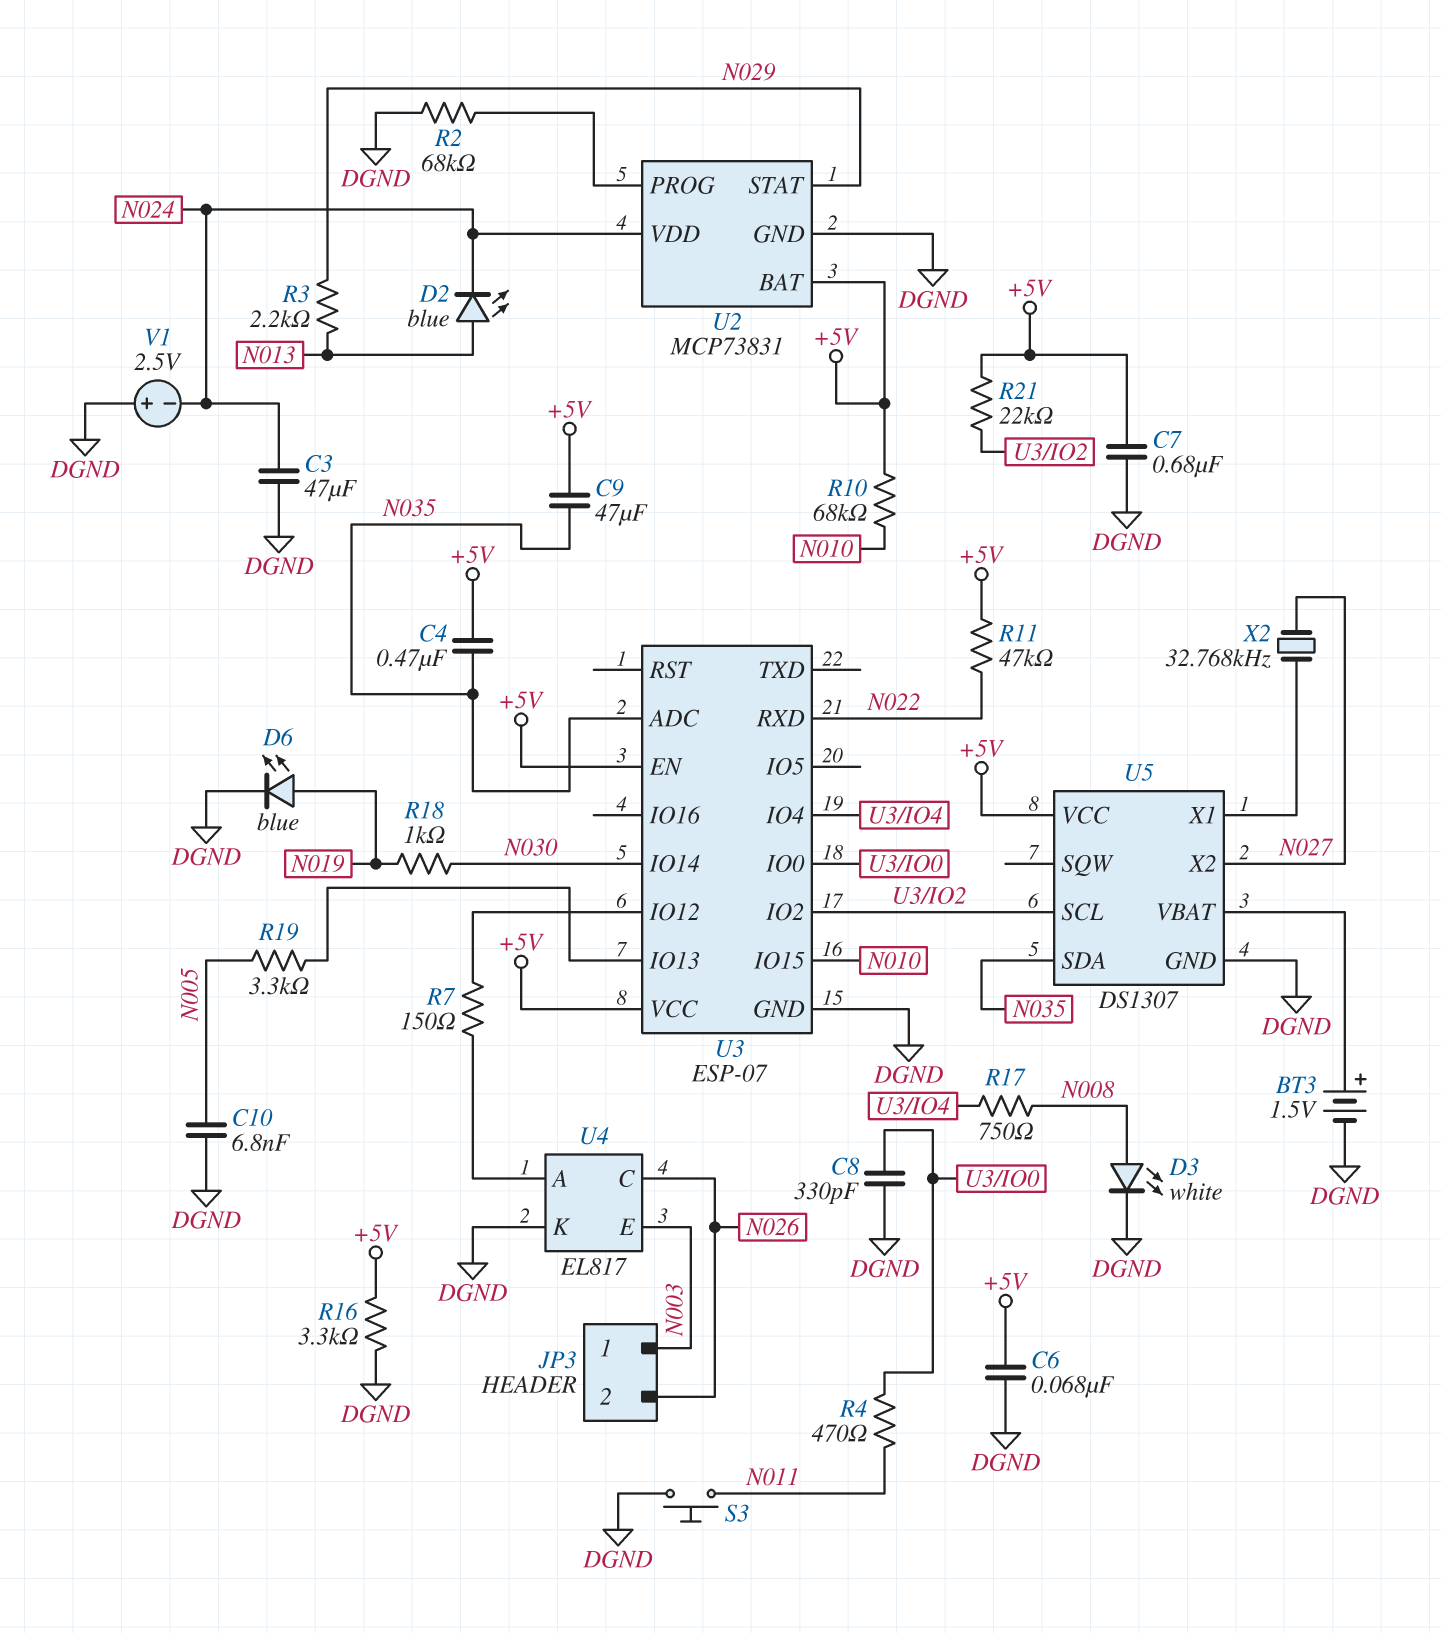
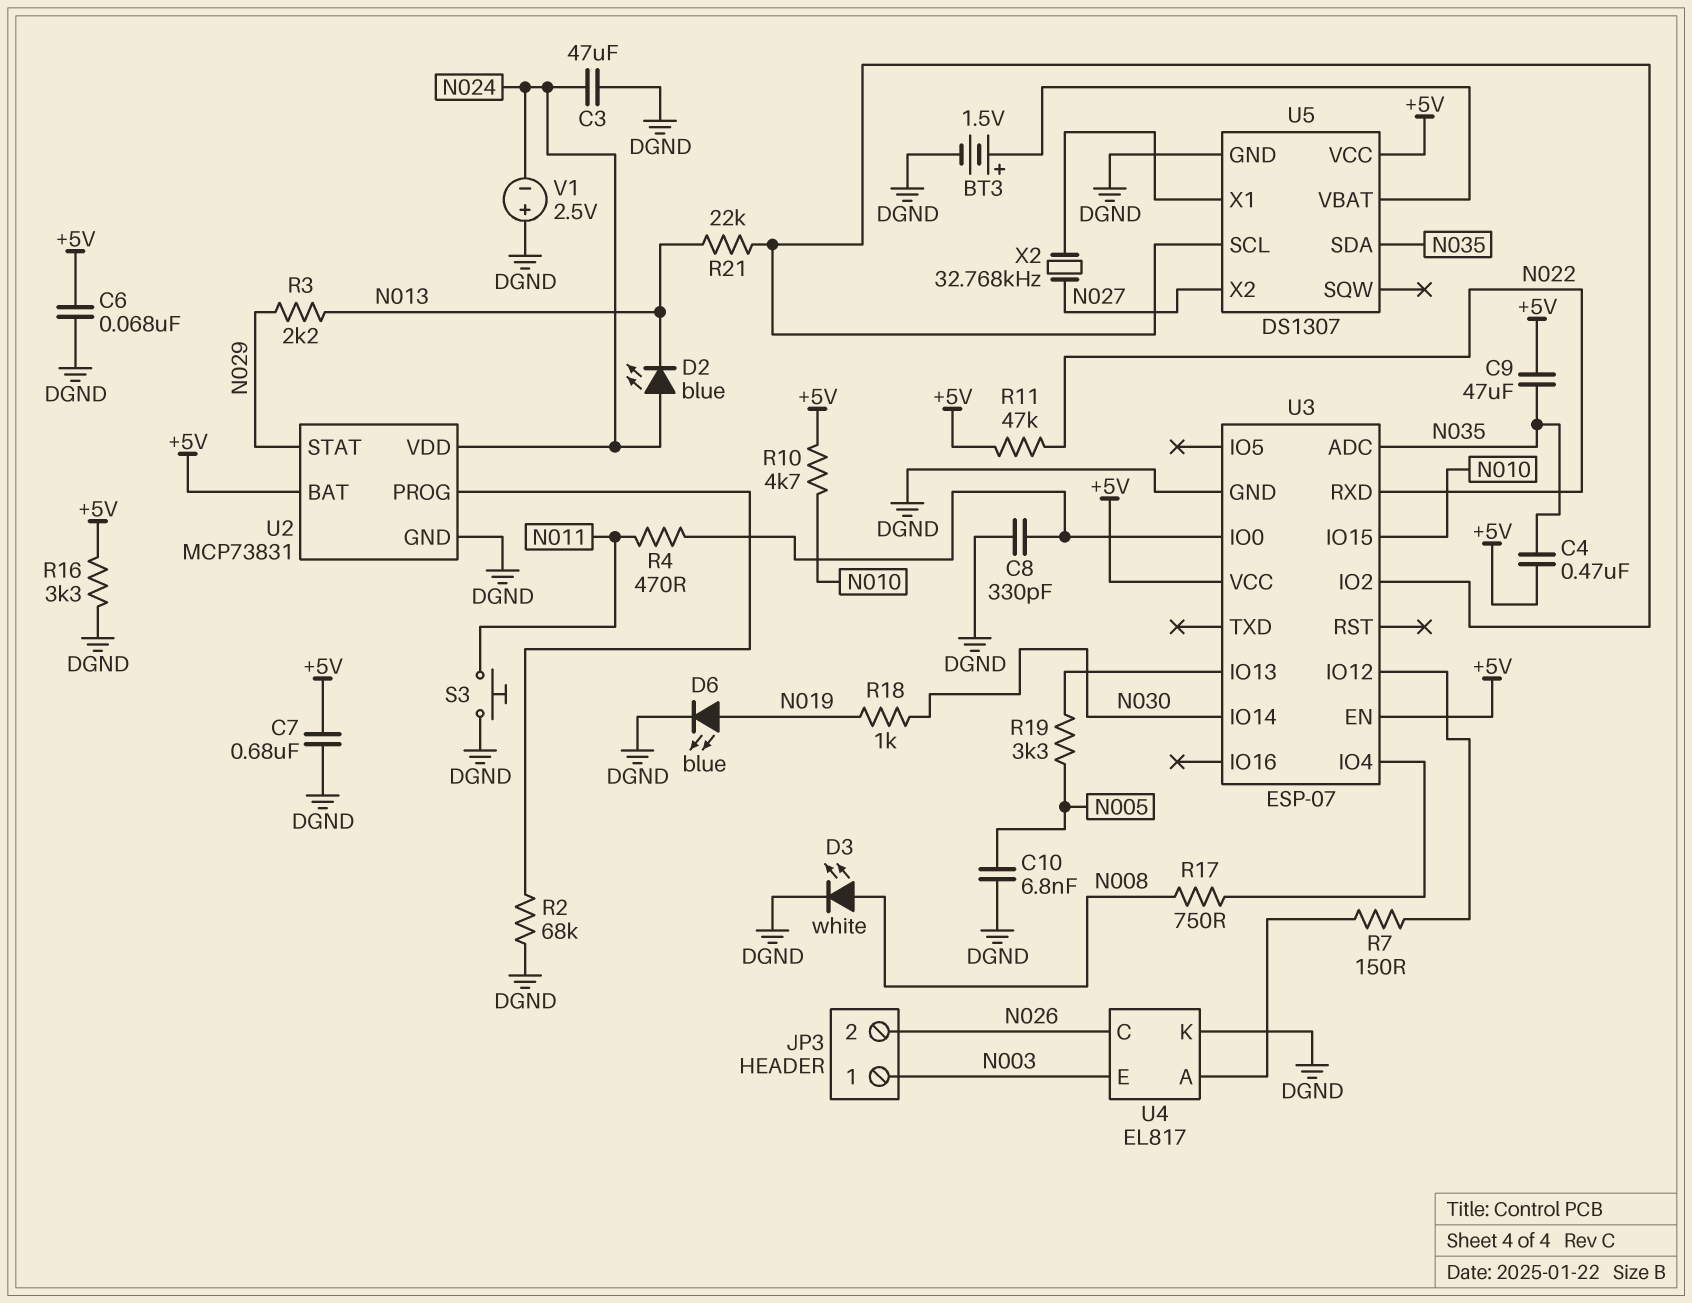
D2: LED blue (A N013, K N024) -> LED blue (A N024, K N013)
R10: 68k (+5V, N010) -> 4.7k (+5V, N010)
R21: 22k (+5V, U3/IO2) -> 22k (N013, U3/IO2)

